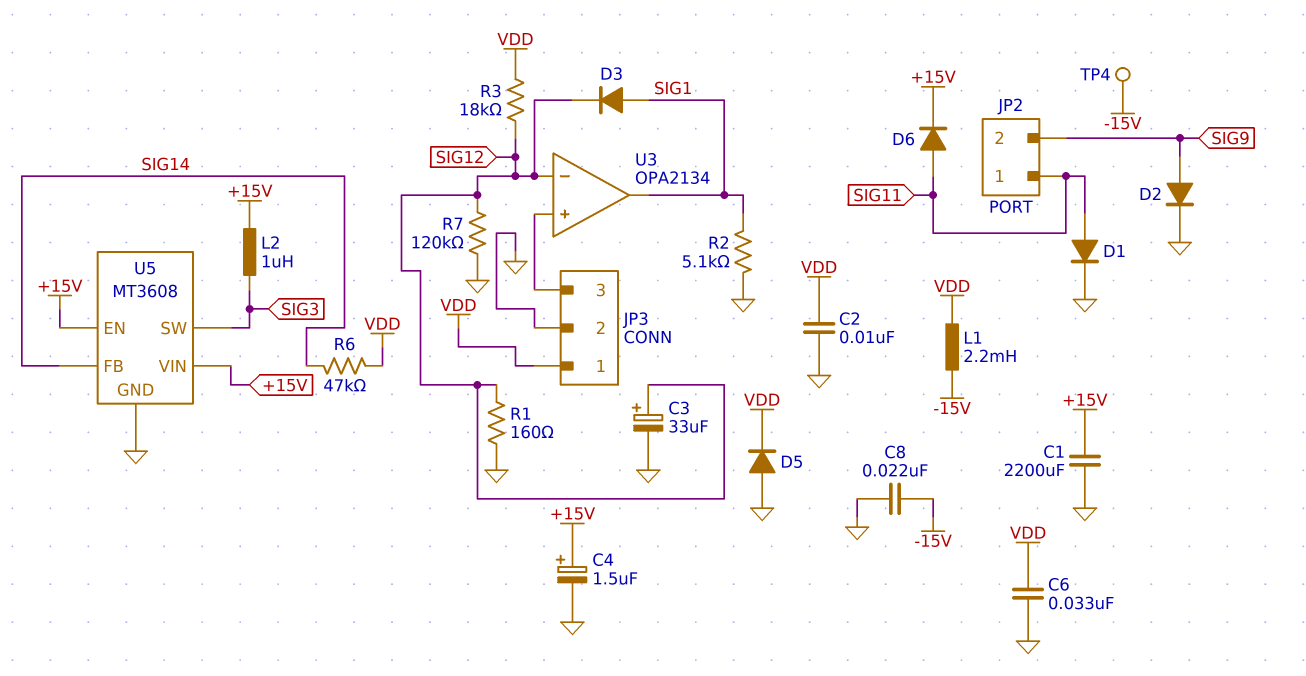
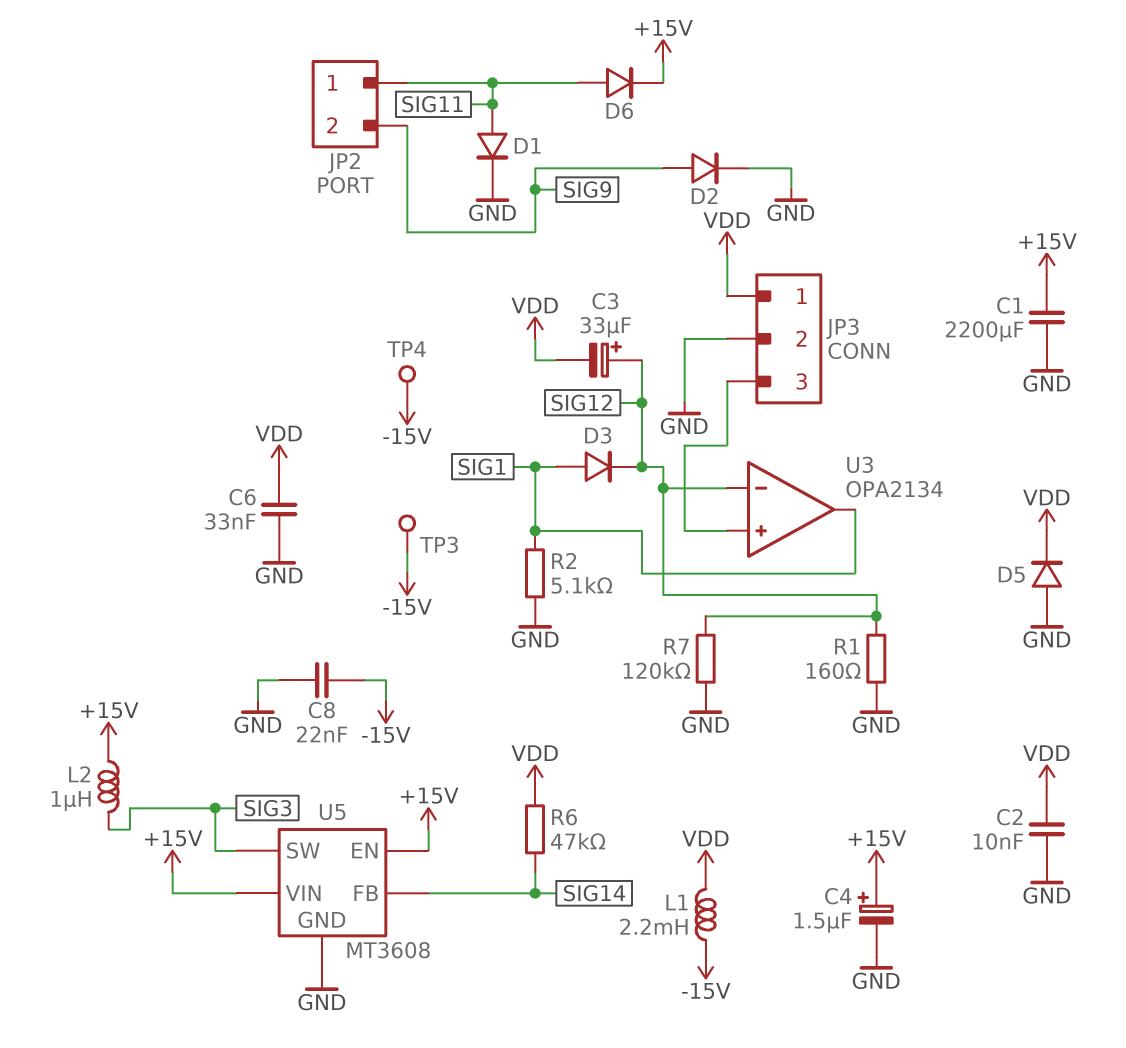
C3: 33uF (plus SIG12, minus GND) -> 33uF (plus SIG12, minus VDD)
R3: 18k (SIG12, VDD) -> none
TP3: none -> test point (-15V)

